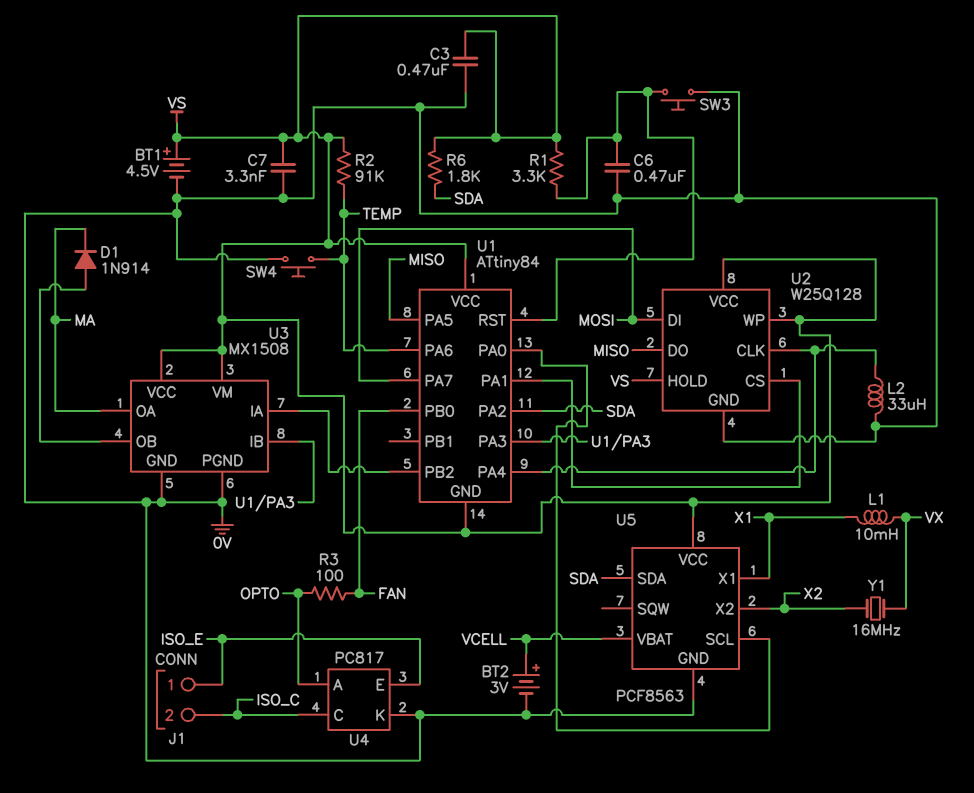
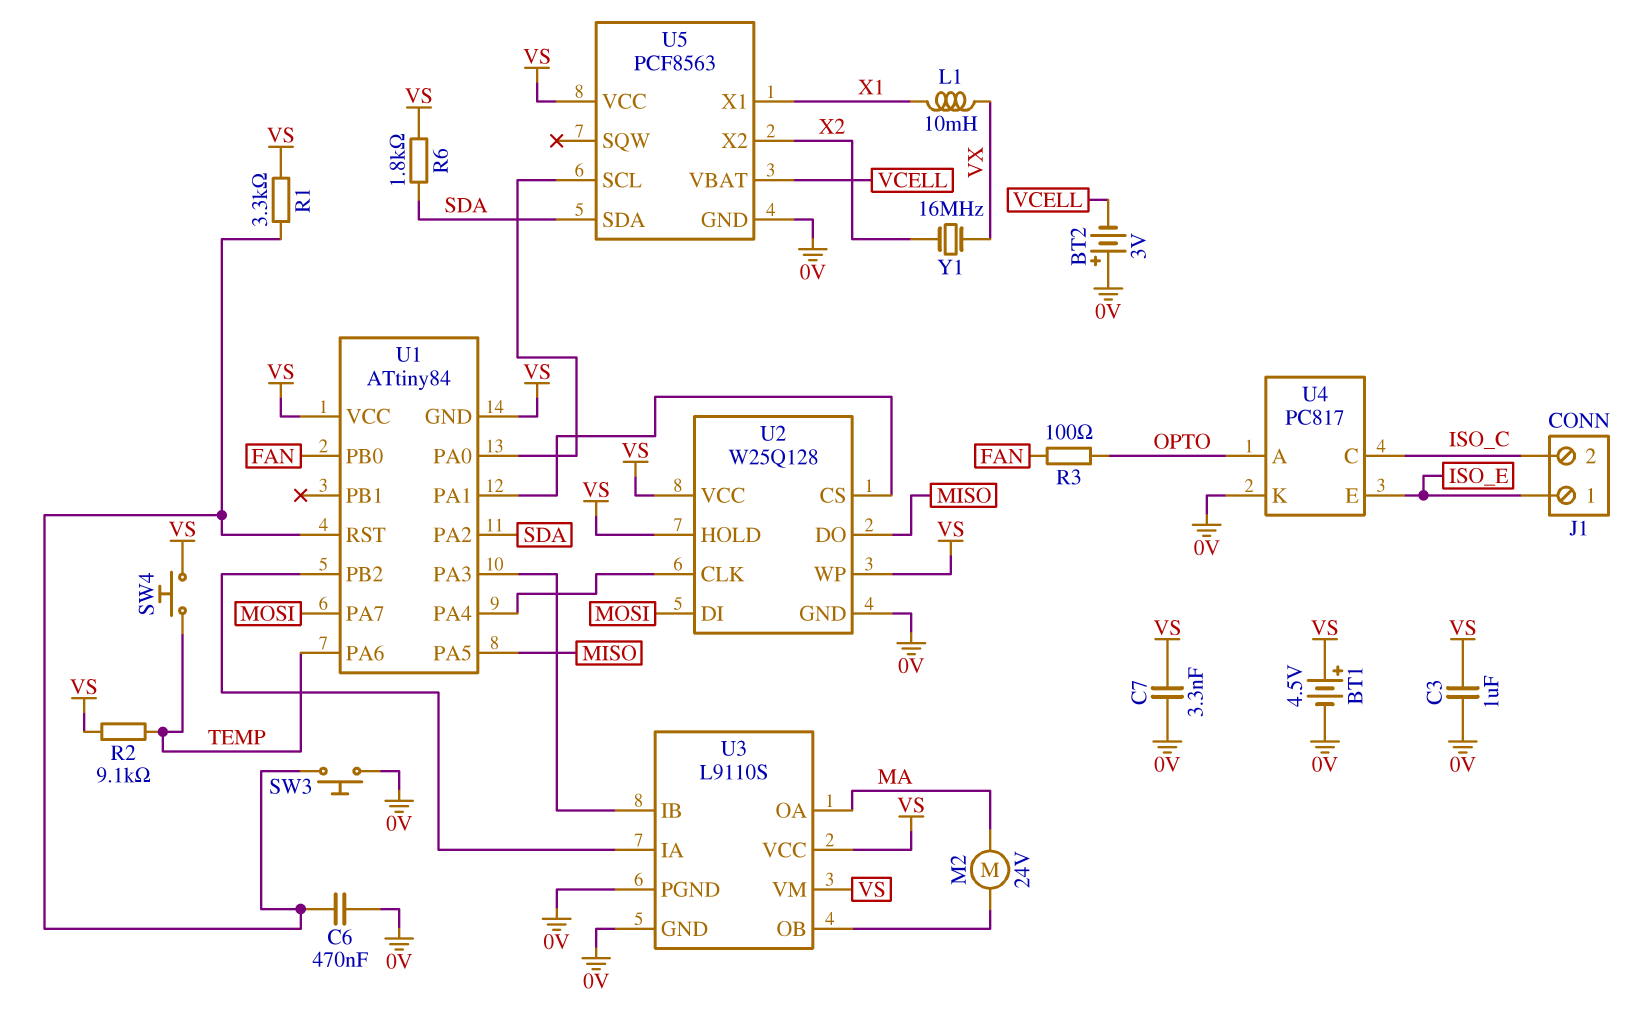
BT2: 3V (plus VCELL, minus 0V) -> 3V (plus 0V, minus VCELL)
C3: 470nF (0V, VS) -> 1uF (0V, VS)
D1: diode 1N914 (A U3/OB, K MA) -> none
L2: 33uH (0V, U1/PA4) -> none
M2: none -> motor 24V (MA, U3/OB)
R2: 91k (TEMP, VS) -> 9.1k (TEMP, VS)
SW4: button (0V, TEMP) -> button (TEMP, VS)
U3: MX1508 -> L9110S

